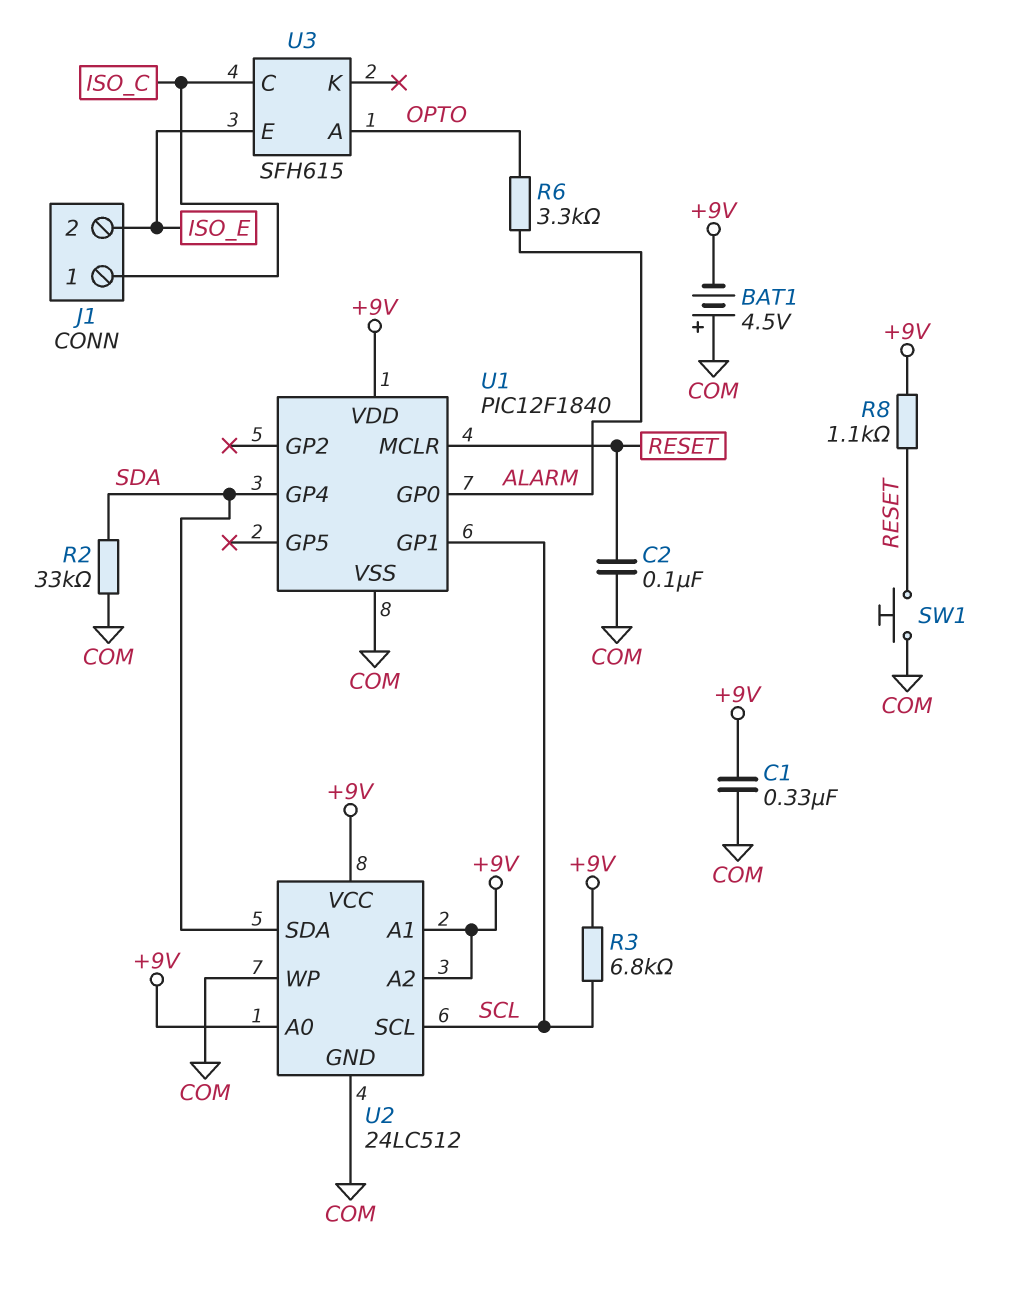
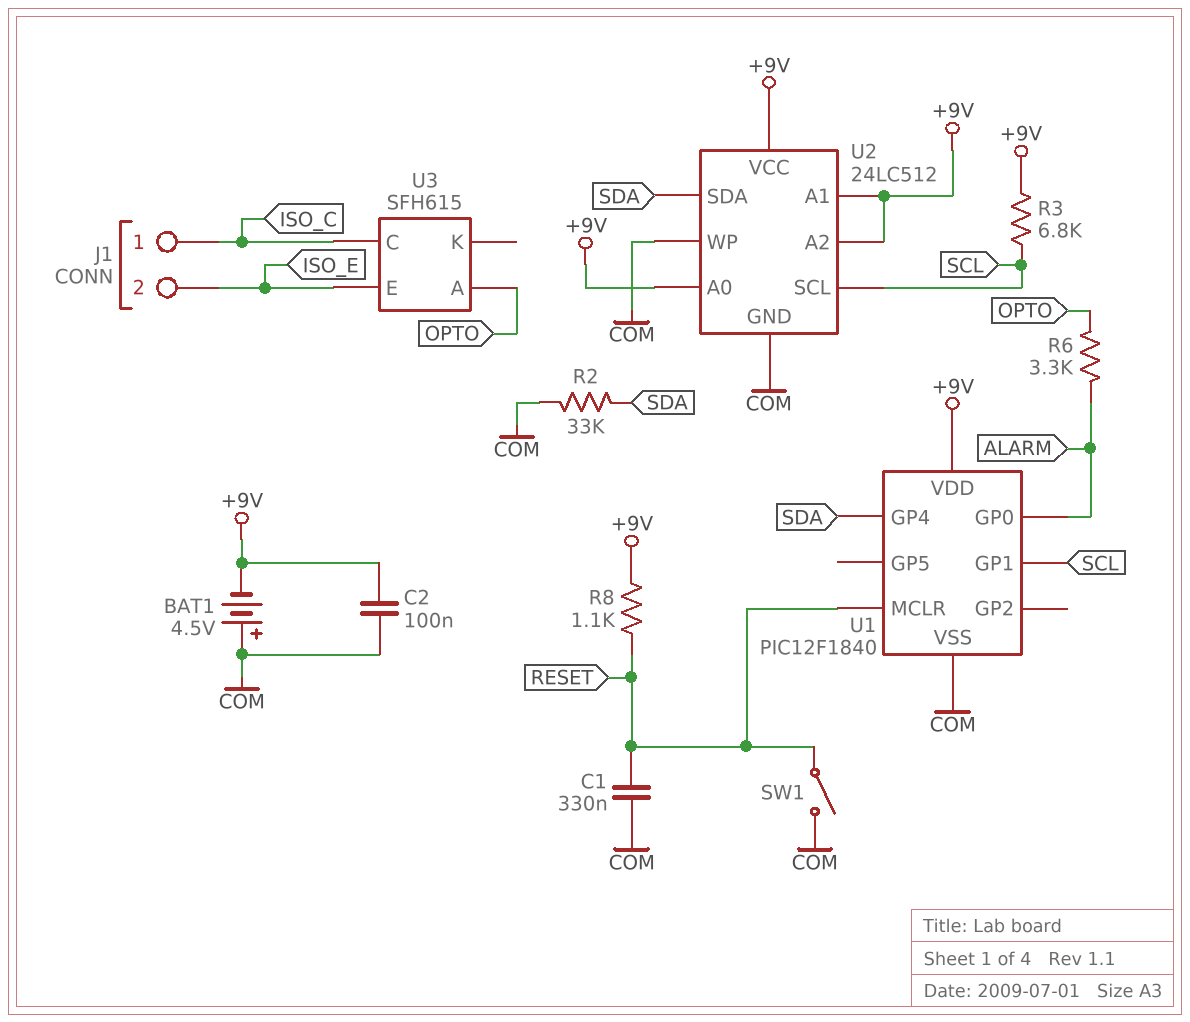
C1: 330nF (+9V, COM) -> 330nF (COM, RESET)
C2: 100nF (COM, RESET) -> 100nF (+9V, COM)
SW1: button (COM, RESET) -> switch (COM, RESET)

